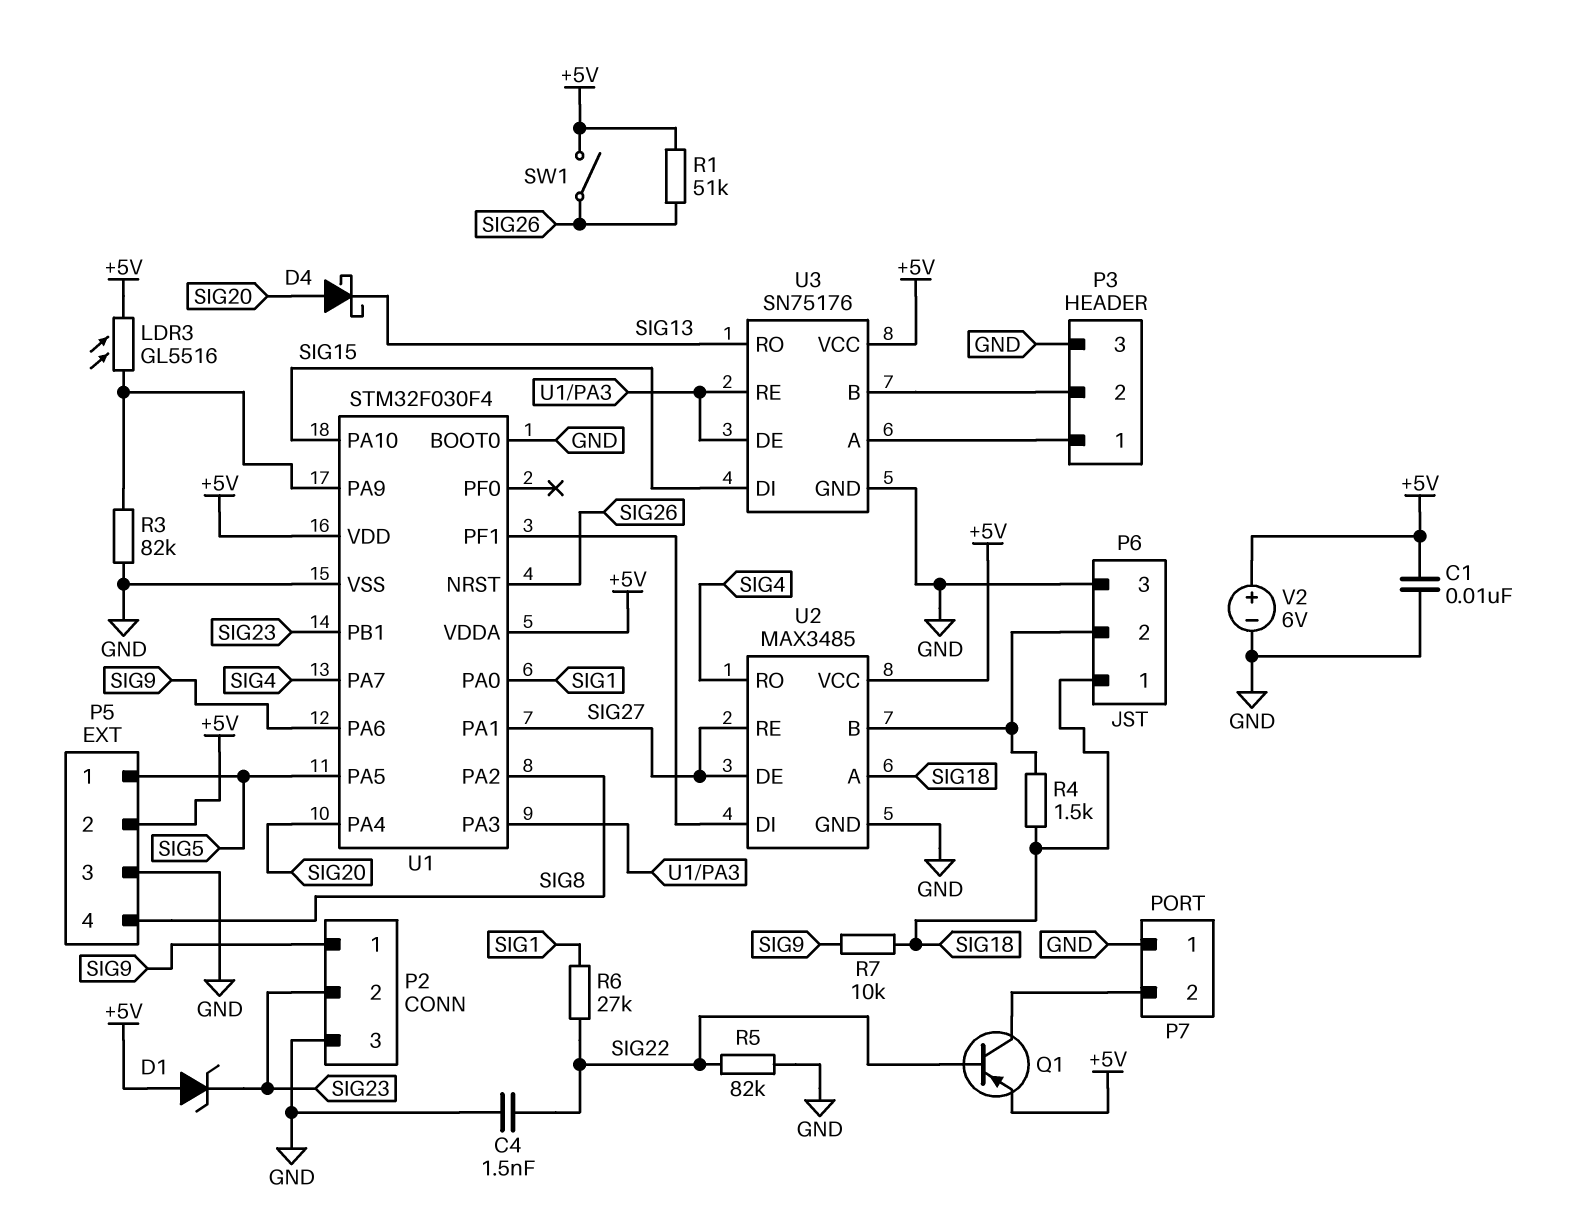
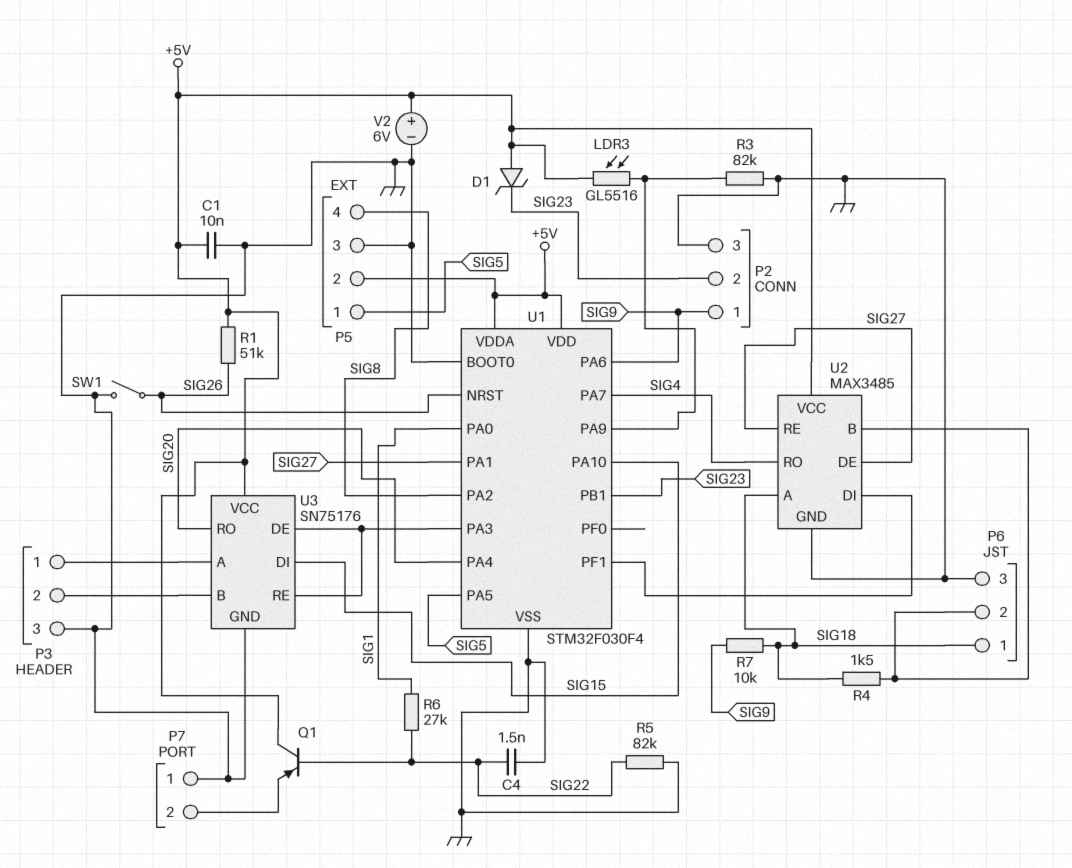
D4: schottky (A SIG20, K SIG13) -> none
Q1: PNP (B SIG22, C P7/2, E +5V) -> PNP (B SIG22, C +5V, E P7/2)
SW1: switch (+5V, SIG26) -> switch (GND, SIG26)
U3 pin RO: SIG13 -> SIG20

